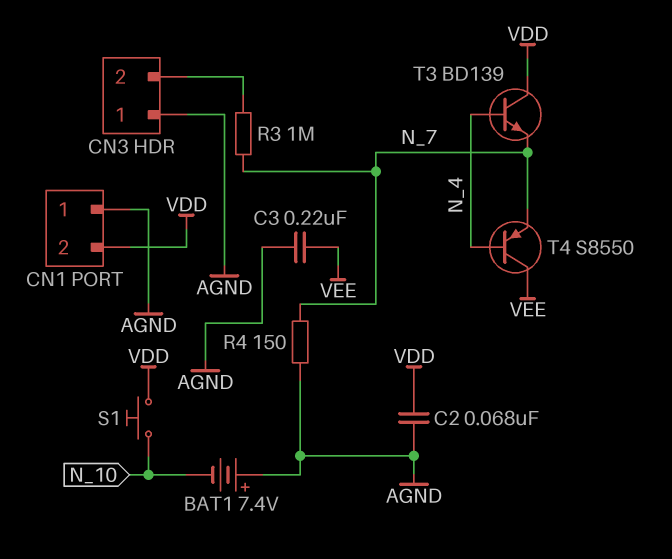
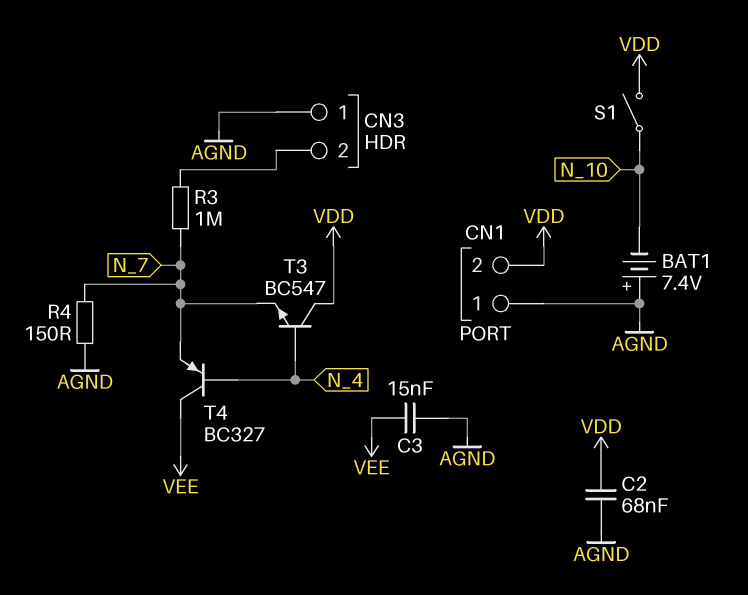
C3: 220nF (AGND, VEE) -> 15nF (AGND, VEE)
S1: button (N_10, VDD) -> switch (N_10, VDD)
T3: NPN BD139 (B N_4, C VDD, E N_7) -> NPN BC547 (B N_4, C VDD, E N_7)
T4: PNP S8550 (B N_4, C VEE, E N_7) -> PNP BC327 (B N_4, C VEE, E N_7)

